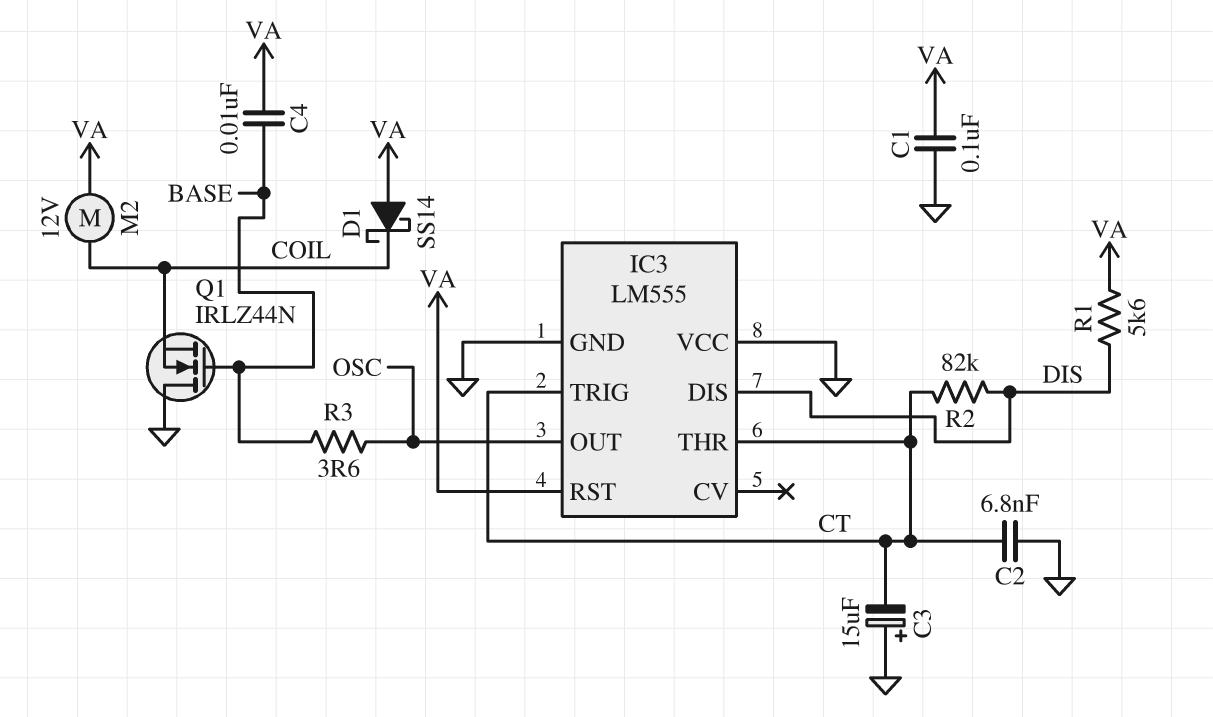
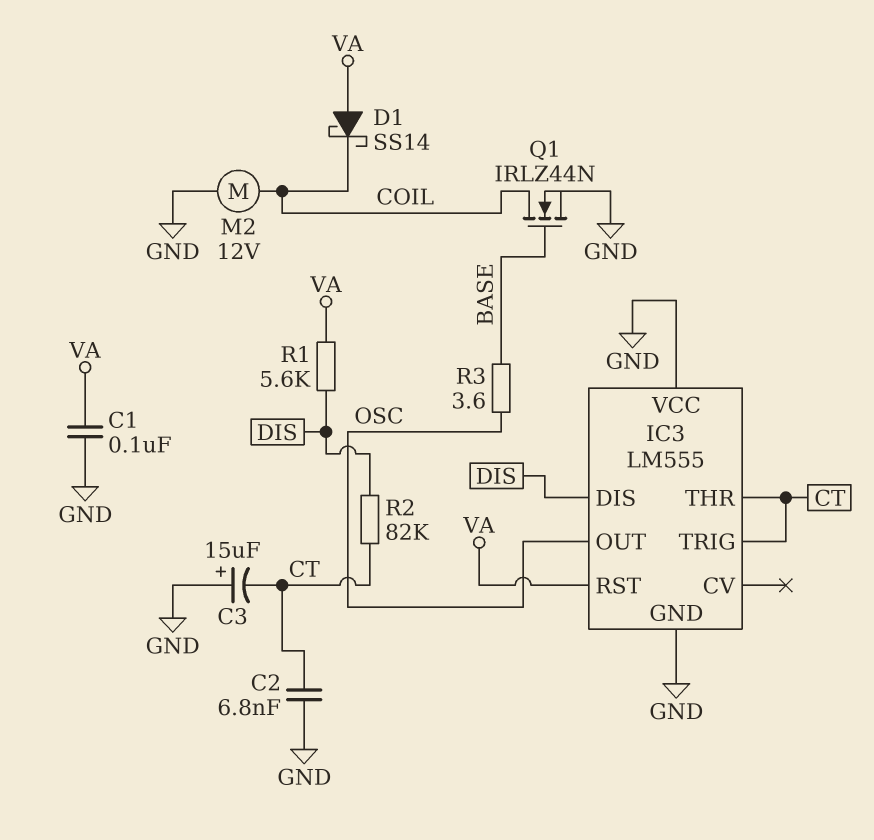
C4: 10nF (BASE, VA) -> none
M2: motor 12V (COIL, VA) -> motor 12V (COIL, GND)
Q1: NMOS IRLZ44N (G BASE, D GND, S COIL) -> NMOS IRLZ44N (G BASE, D COIL, S GND)

